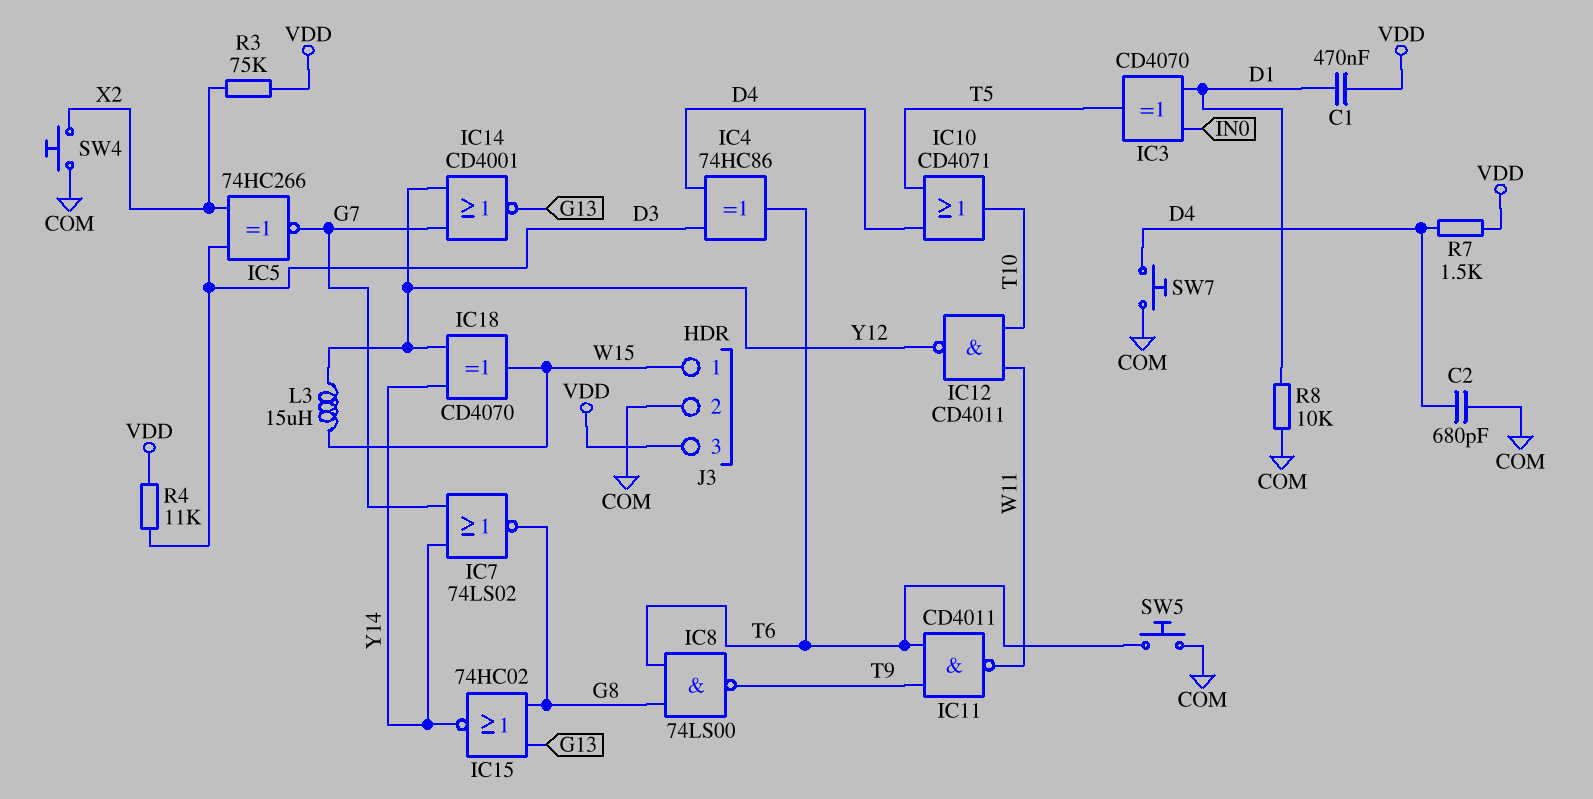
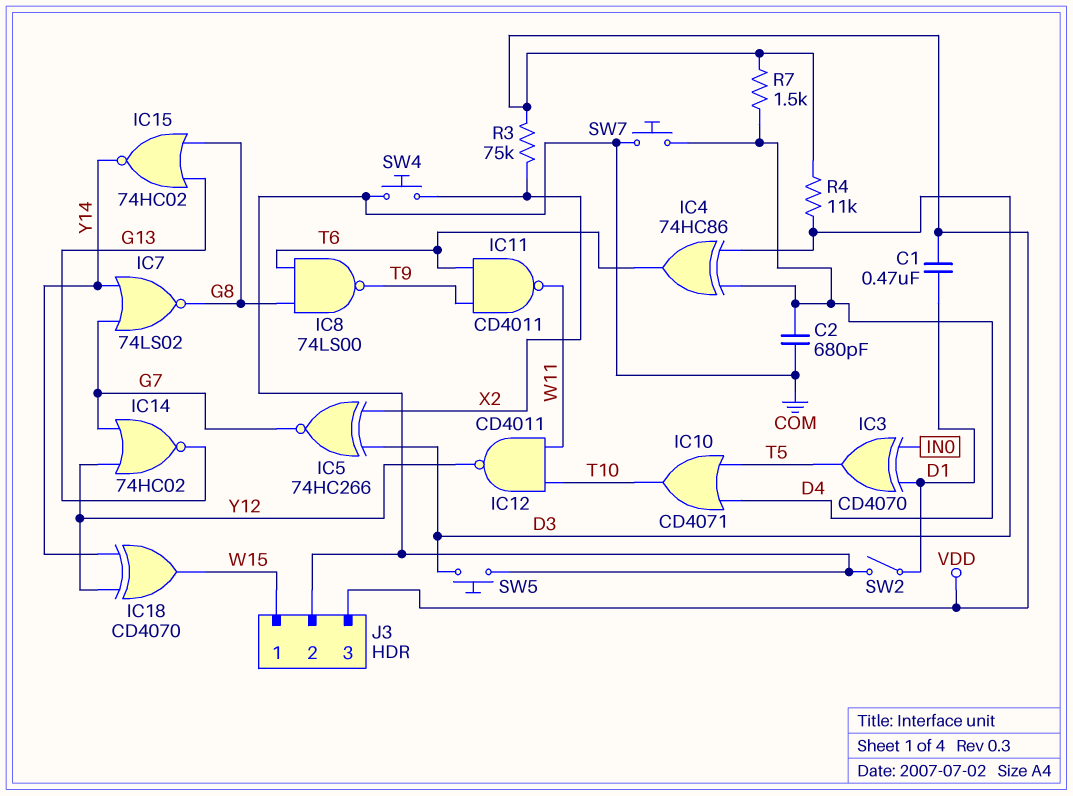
IC14: NOR CD4001 (in G7, in Y12, out G13) -> NOR 74HC02 (in G7, in Y12, out G13)
L3: 15uH (W15, Y12) -> none
R8: 10k (COM, D1) -> none
SW2: none -> switch (COM, D1)
SW5: button (COM, T6) -> button (COM, D3)

